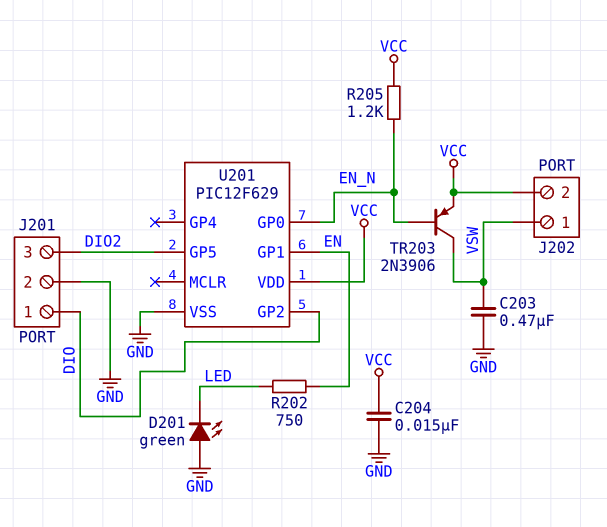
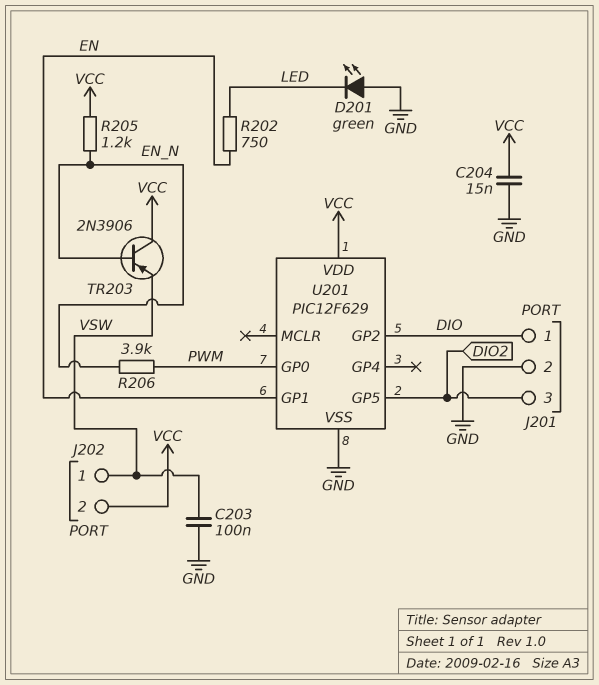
C203: 470nF (GND, VSW) -> 100nF (GND, VSW)
R206: none -> 3.9k (EN_N, PWM)
TR203: PNP 2N3906 (B EN_N, C VSW, E VCC) -> PNP 2N3906 (B EN_N, C VCC, E VSW)
U201 pin GP0: EN_N -> PWM

